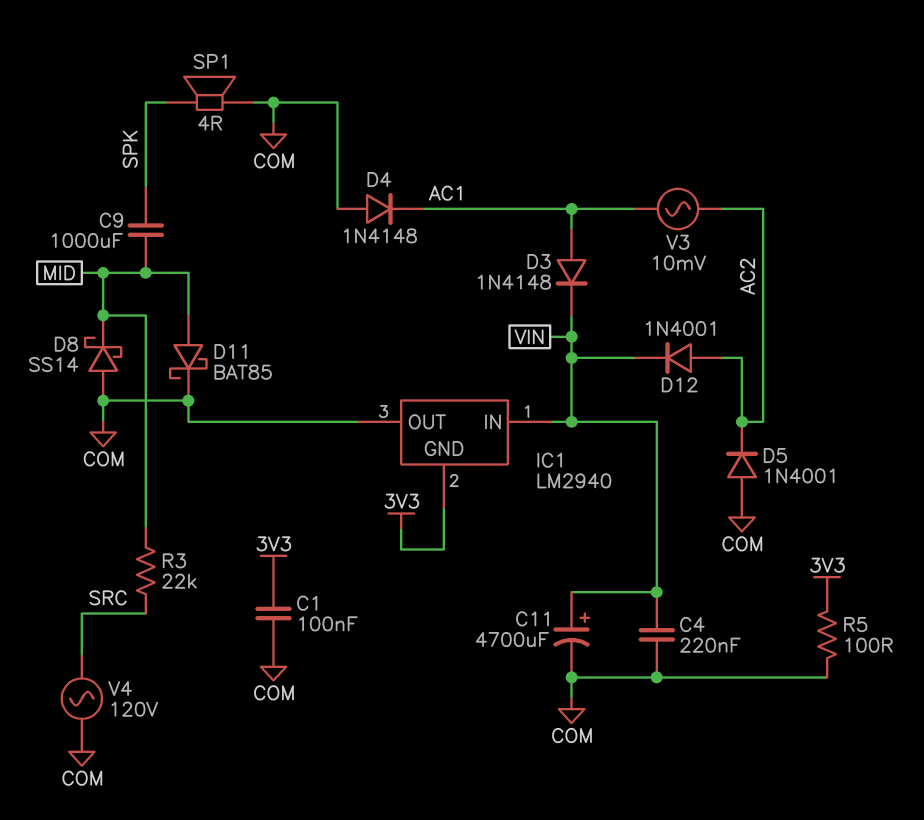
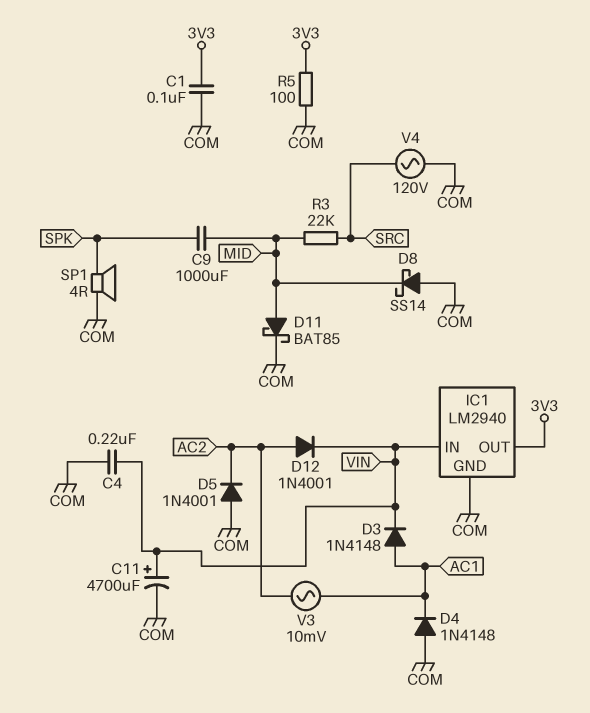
IC1 pin GND: 3V3 -> COM
IC1 pin OUT: COM -> 3V3

